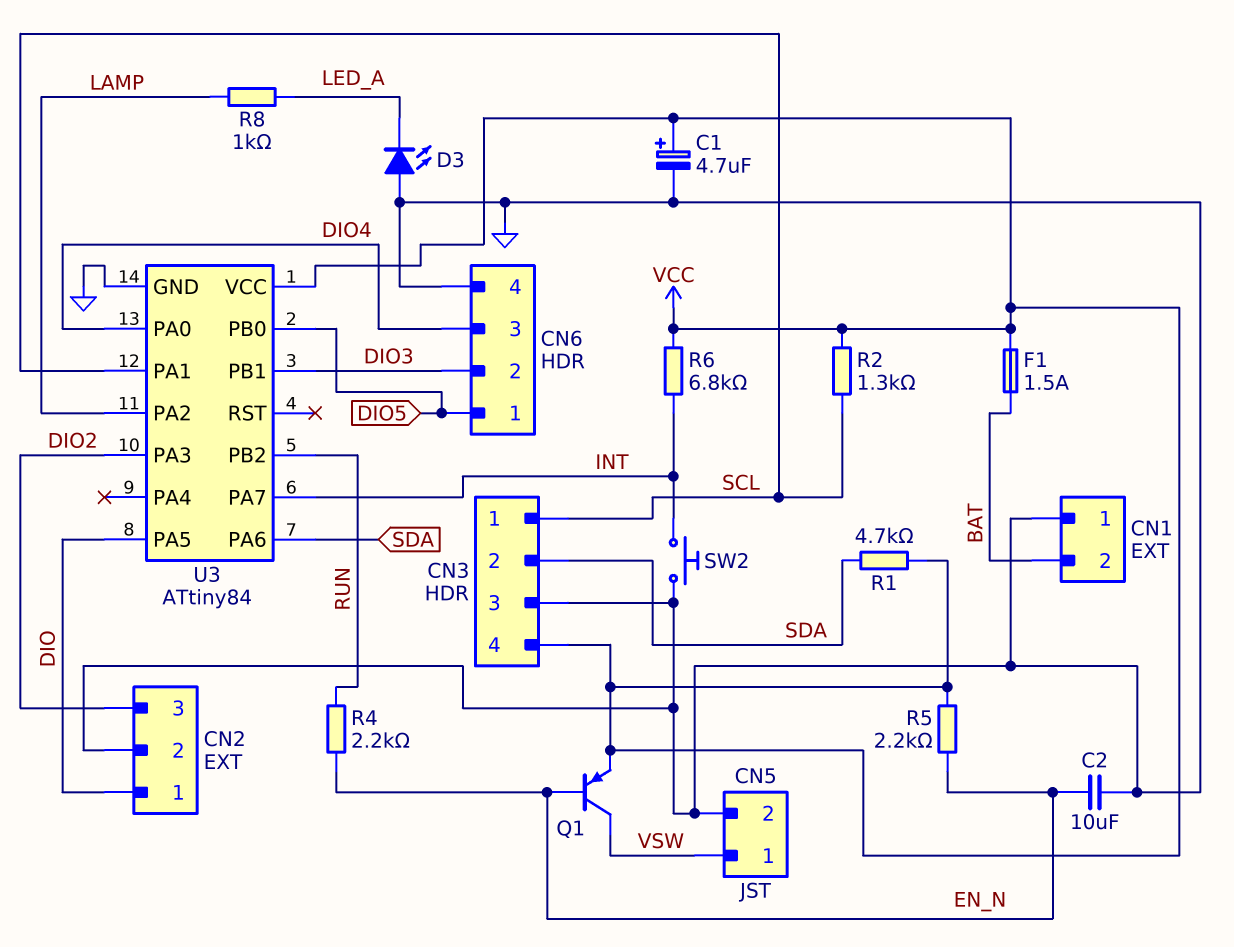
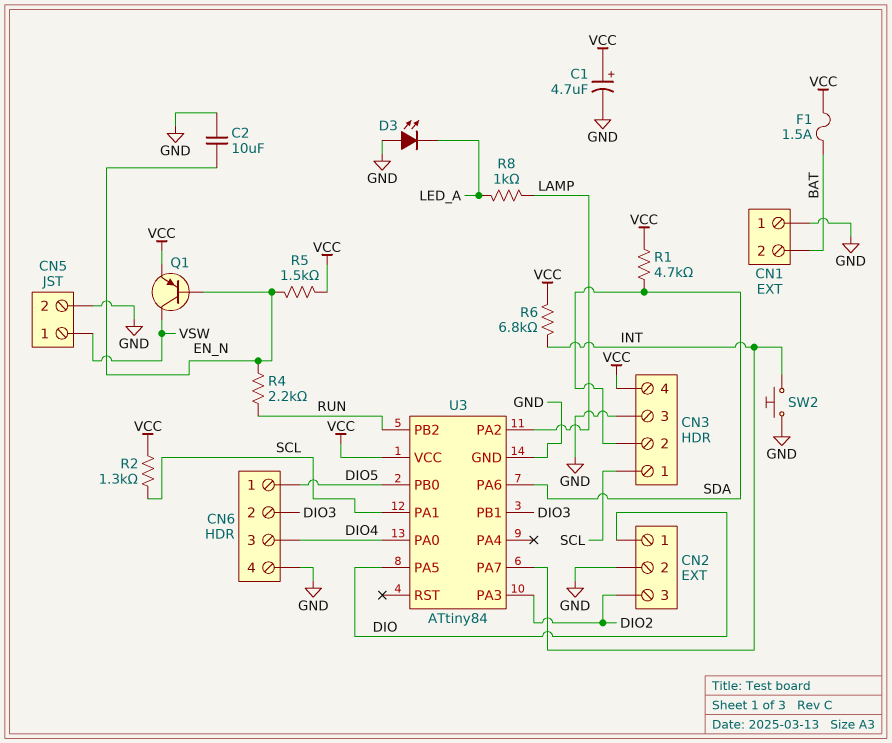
R5: 2.2k (EN_N, VCC) -> 1.5k (EN_N, VCC)

